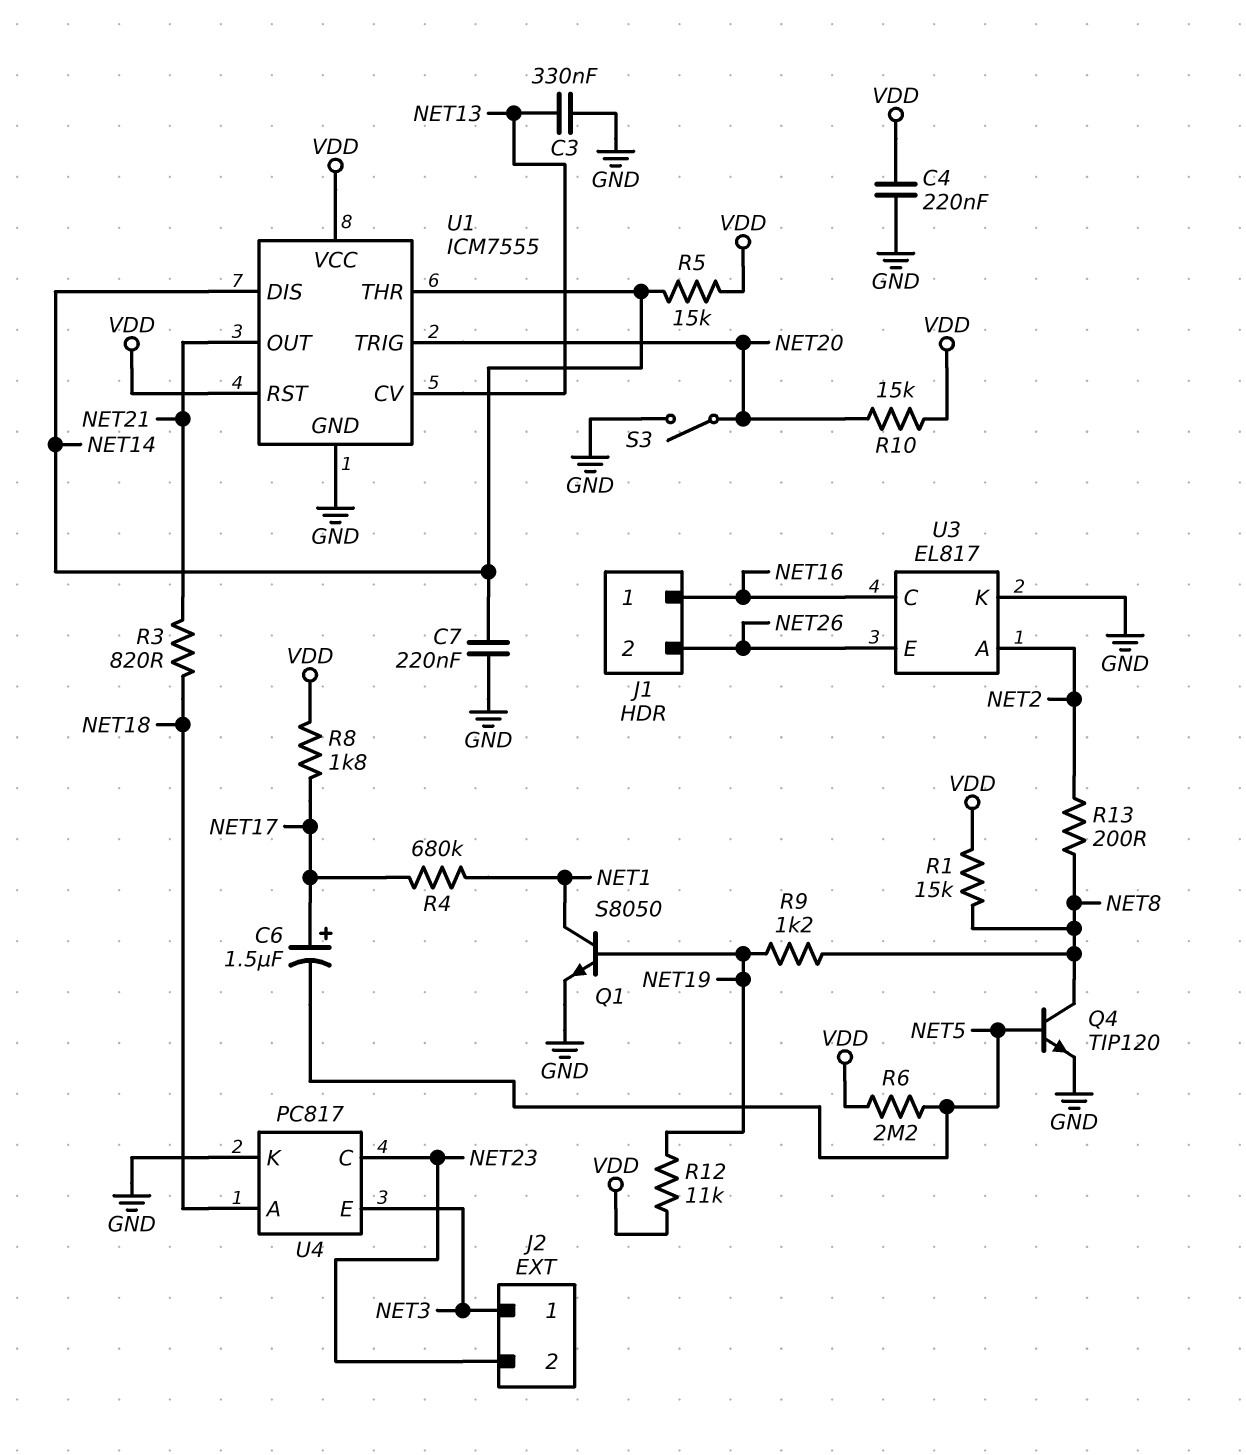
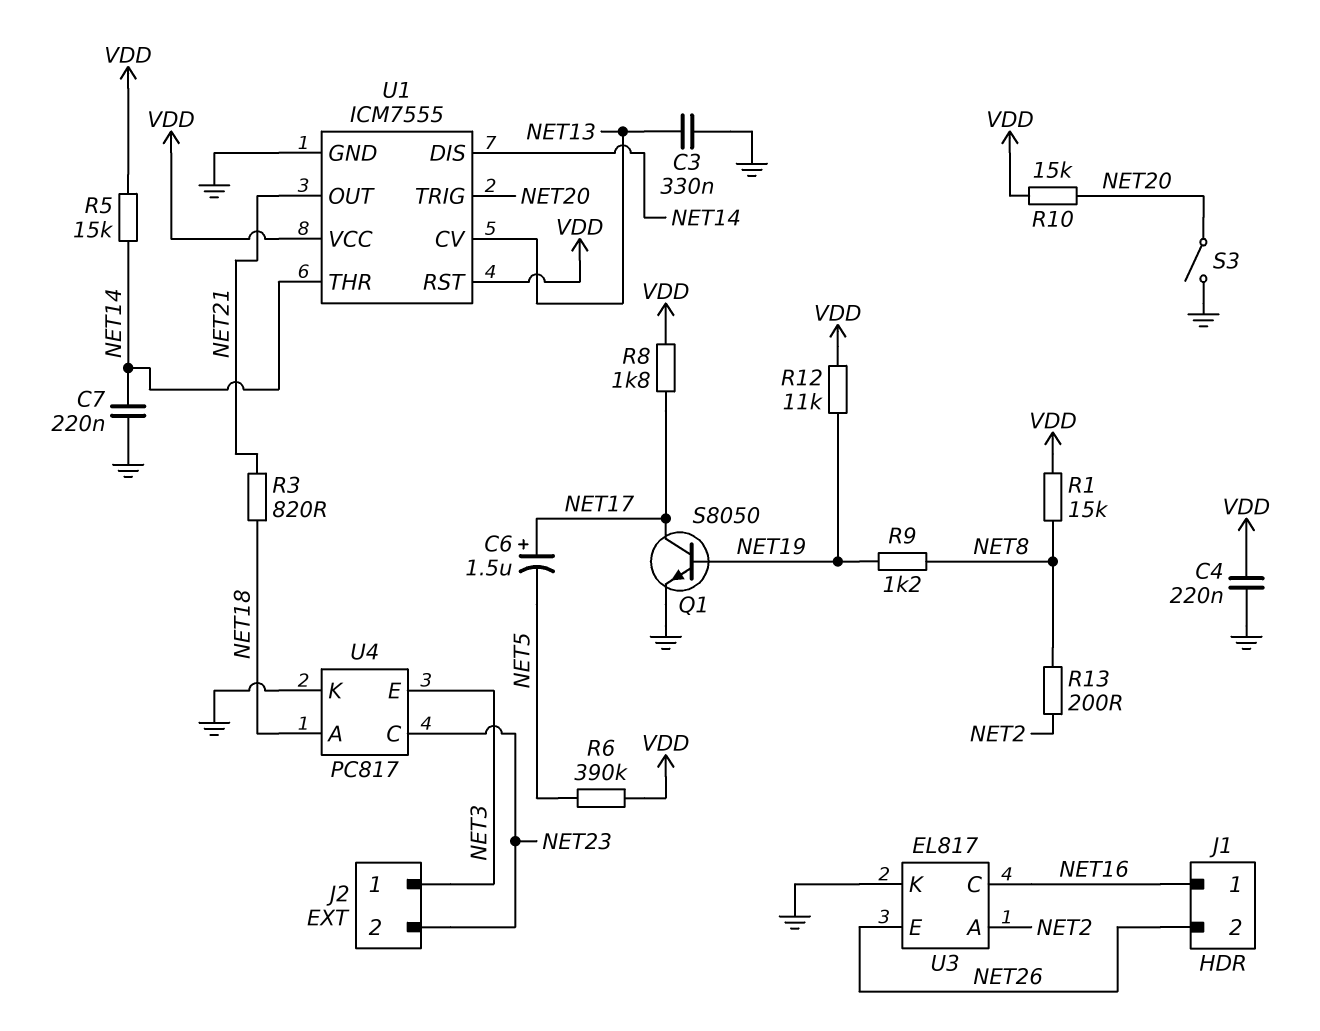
Q1: NPN S8050 (B NET19, C NET1, E GND) -> NPN S8050 (B NET19, C NET17, E GND)
Q4: NPN TIP120 (B NET5, C NET8, E GND) -> none
R4: 680k (NET1, NET17) -> none
R6: 2.2M (NET5, VDD) -> 390k (NET5, VDD)

